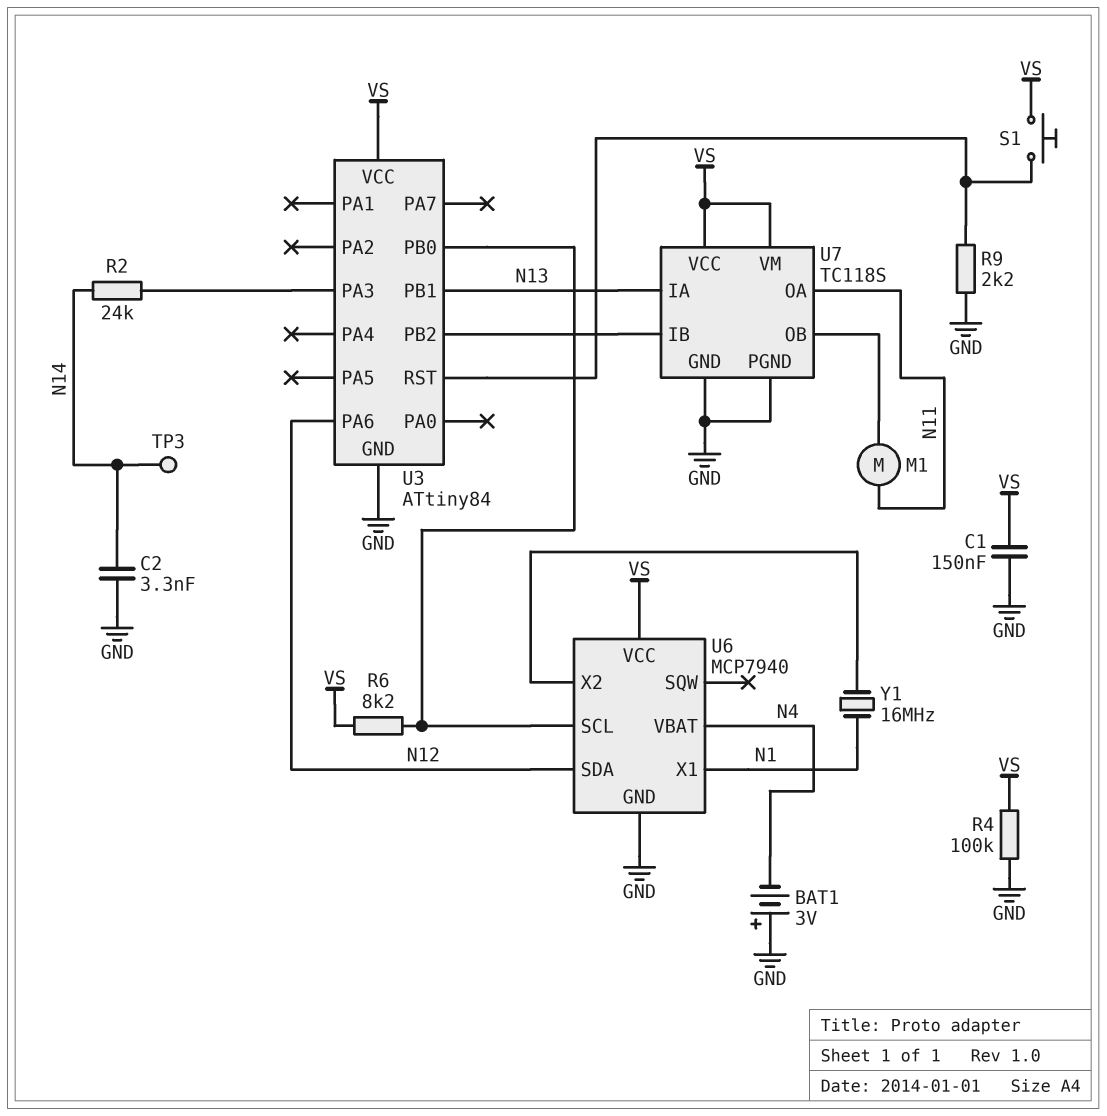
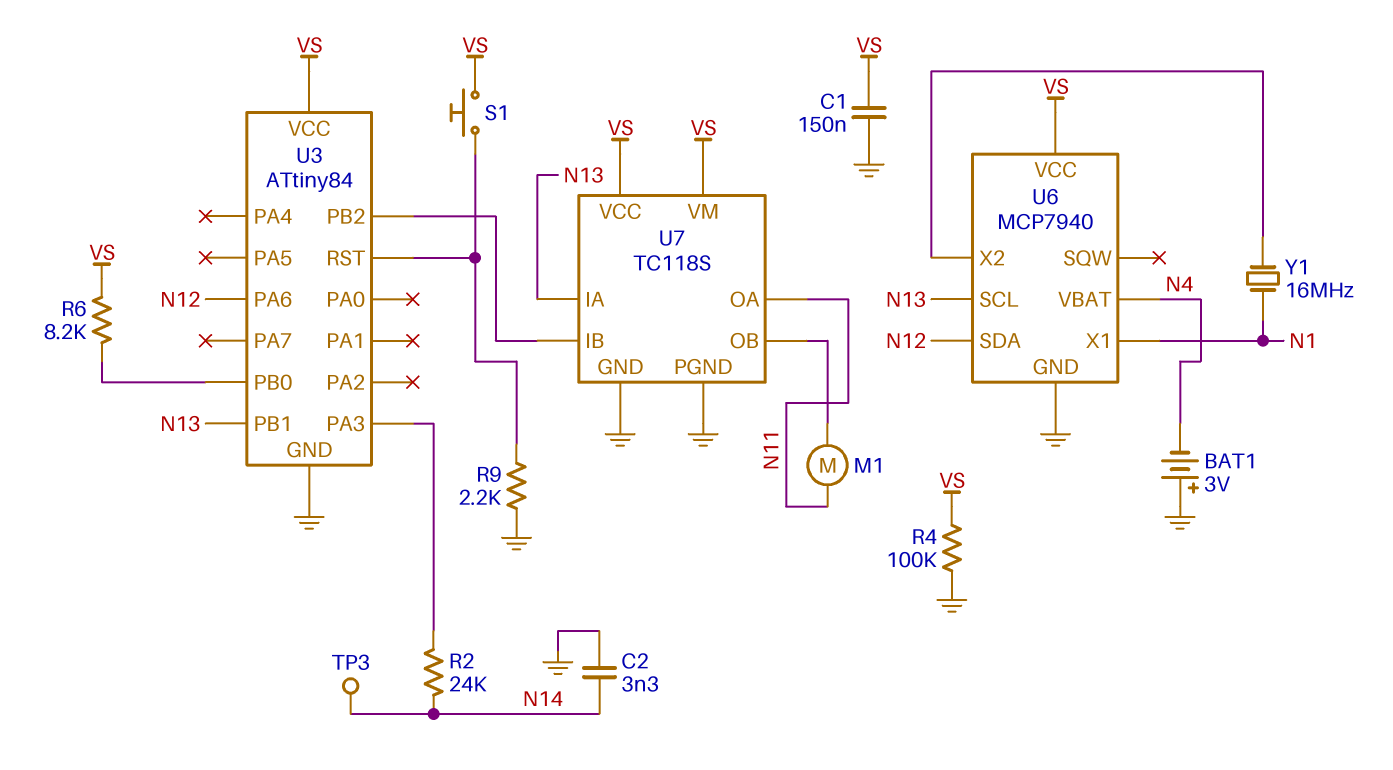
U6 pin SCL: U3/PB0 -> N13

